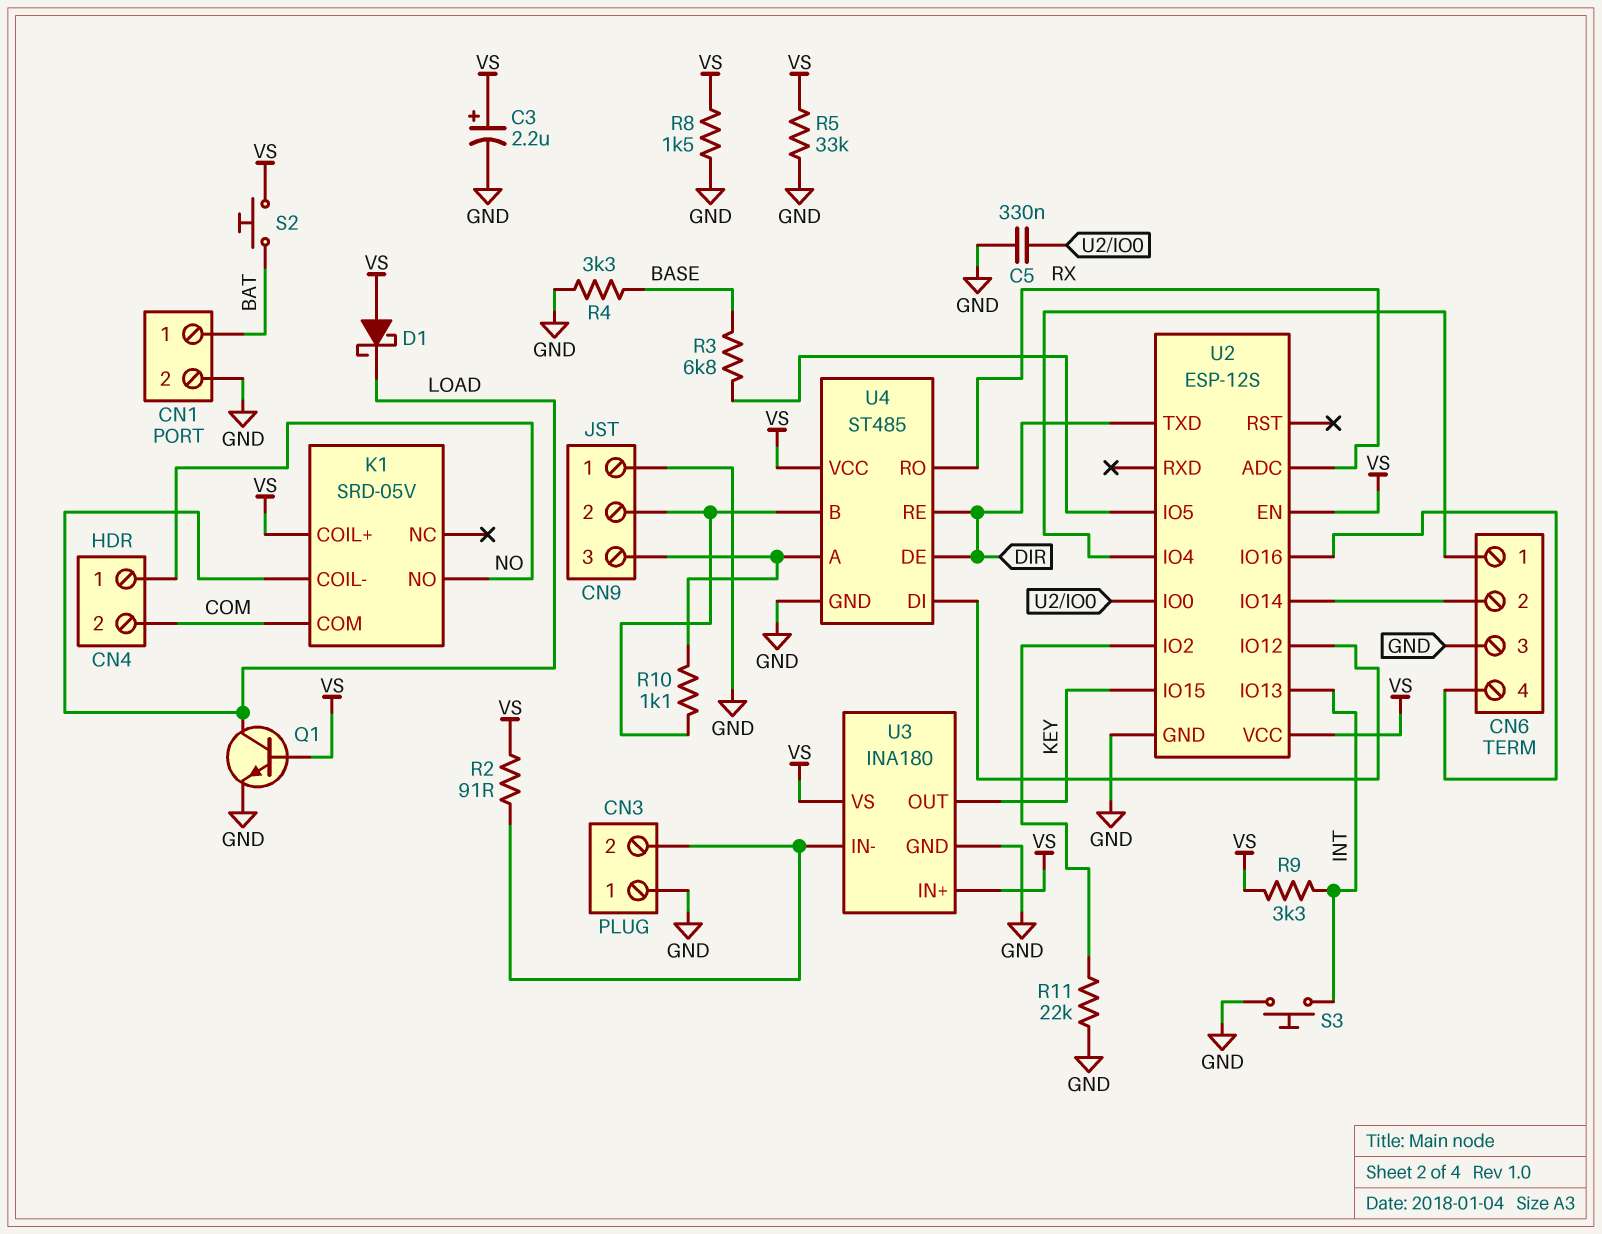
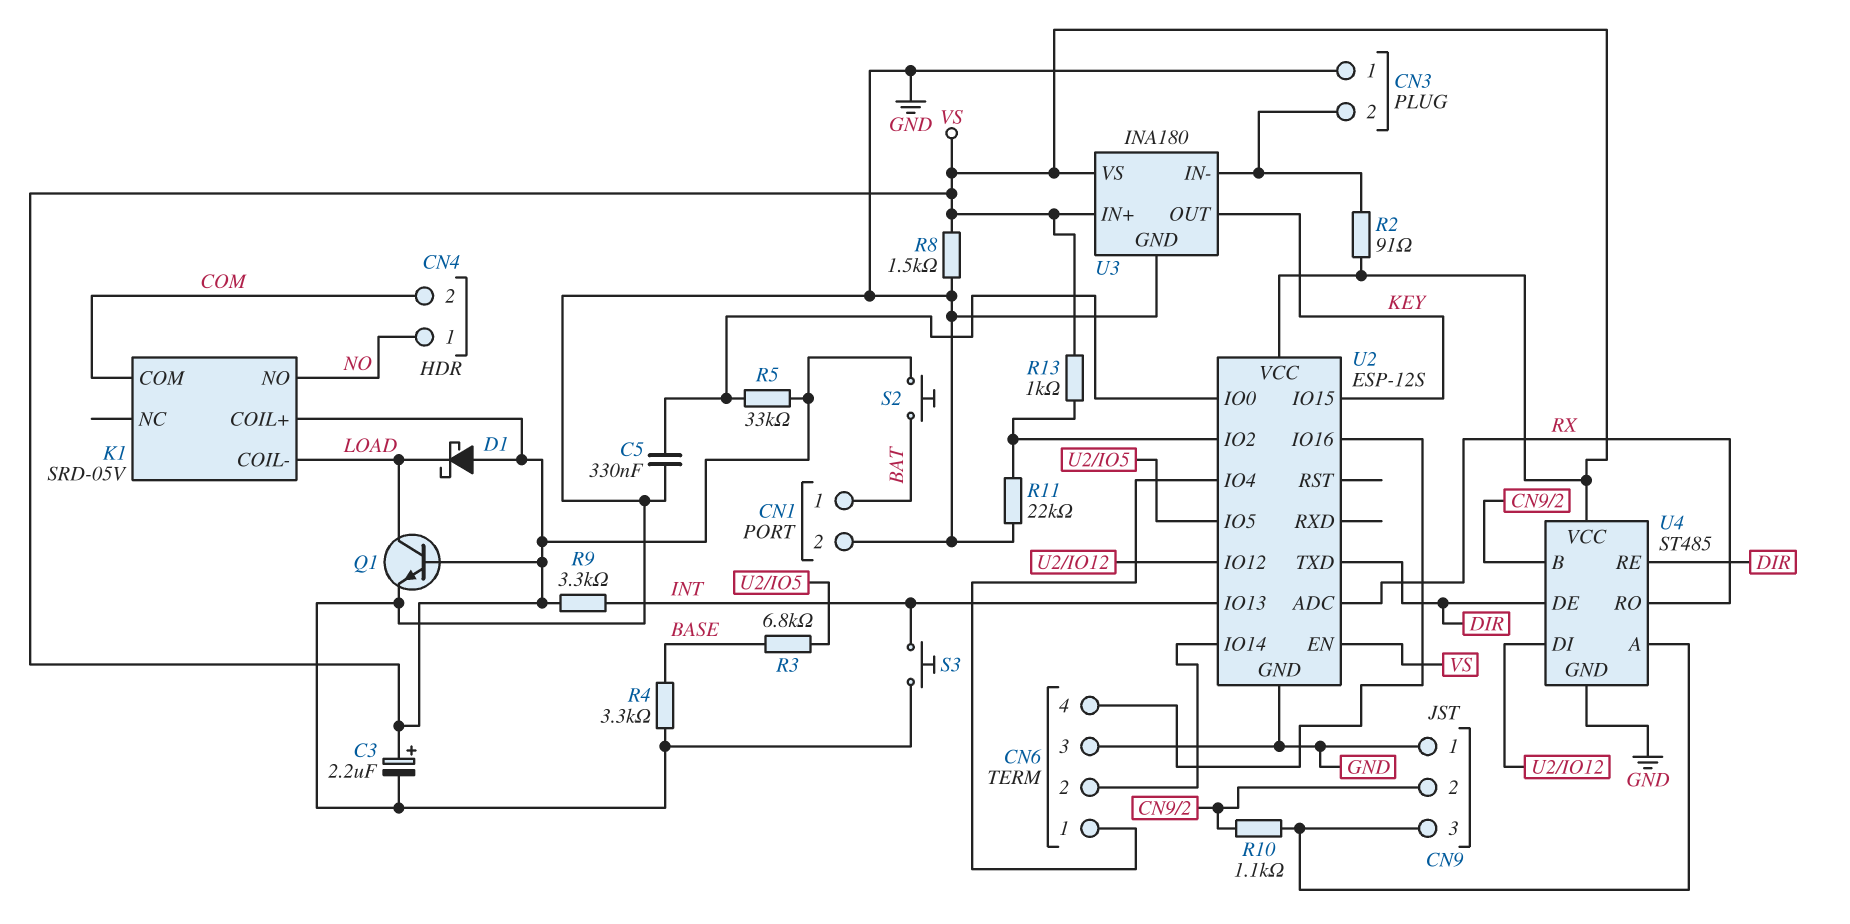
R5: 33k (GND, VS) -> 33k (U2/IO0, VS)
R13: none -> 1k (U2/IO2, VS)

